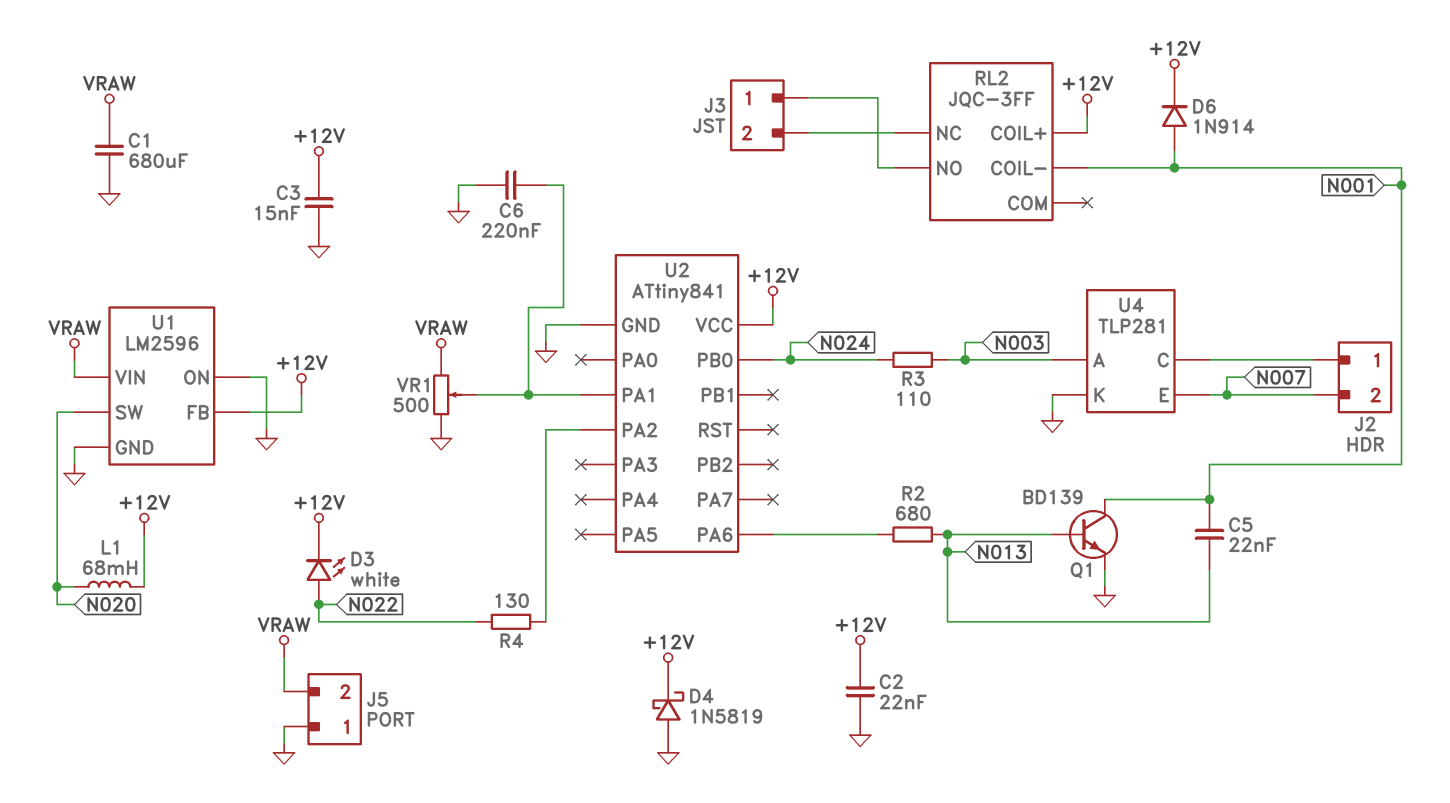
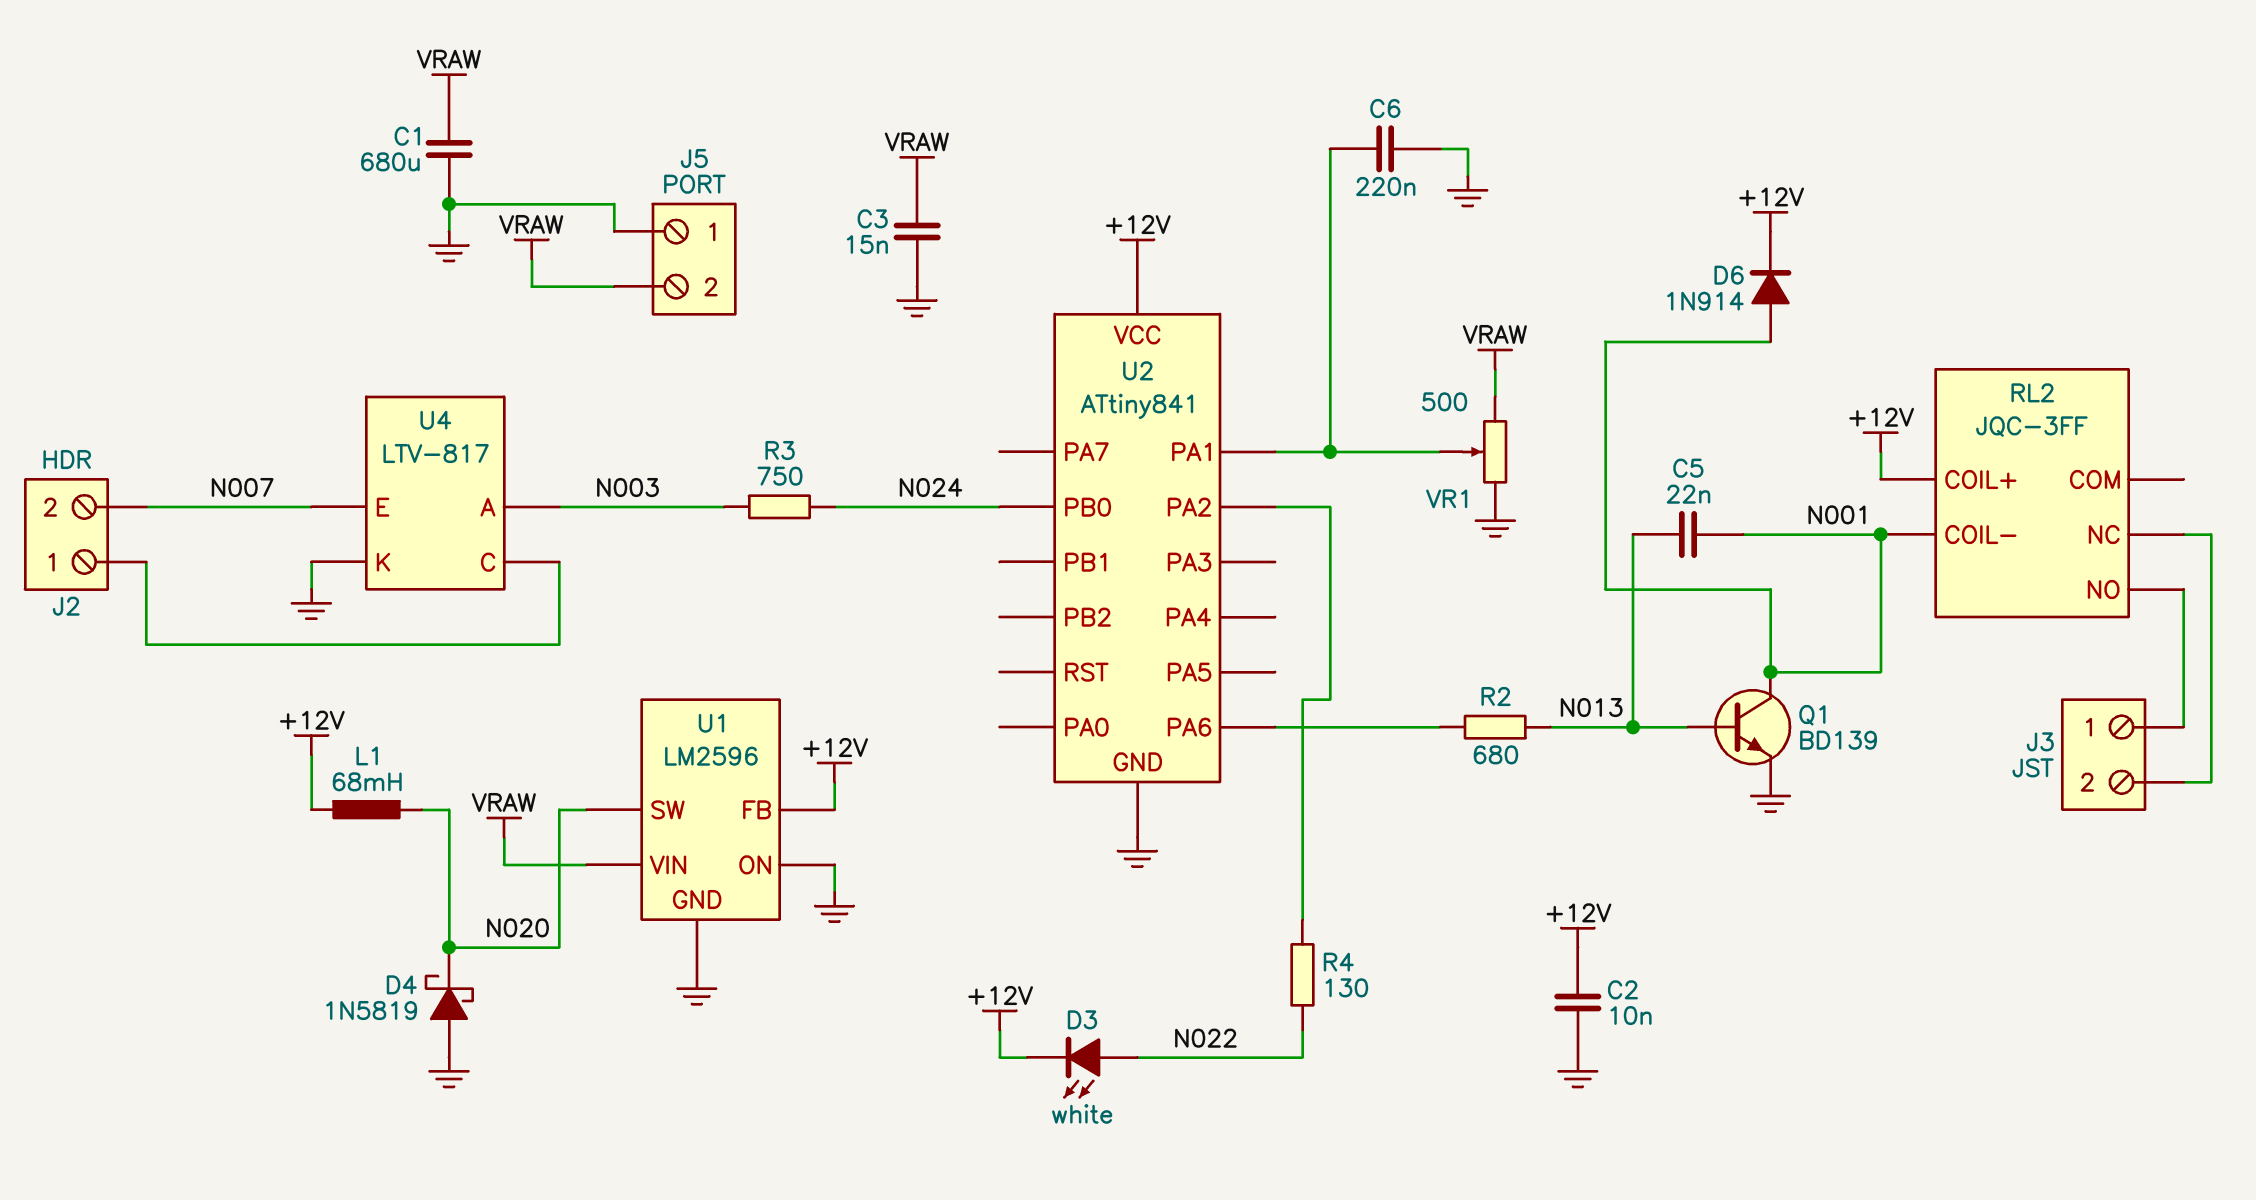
C2: 22nF (+12V, GND) -> 10nF (+12V, GND)
C3: 15nF (+12V, GND) -> 15nF (GND, VRAW)
D4: schottky 1N5819 (A GND, K +12V) -> schottky 1N5819 (A GND, K N020)
R3: 110 (N003, N024) -> 750 (N003, N024)
U4: TLP281 -> LTV-817

